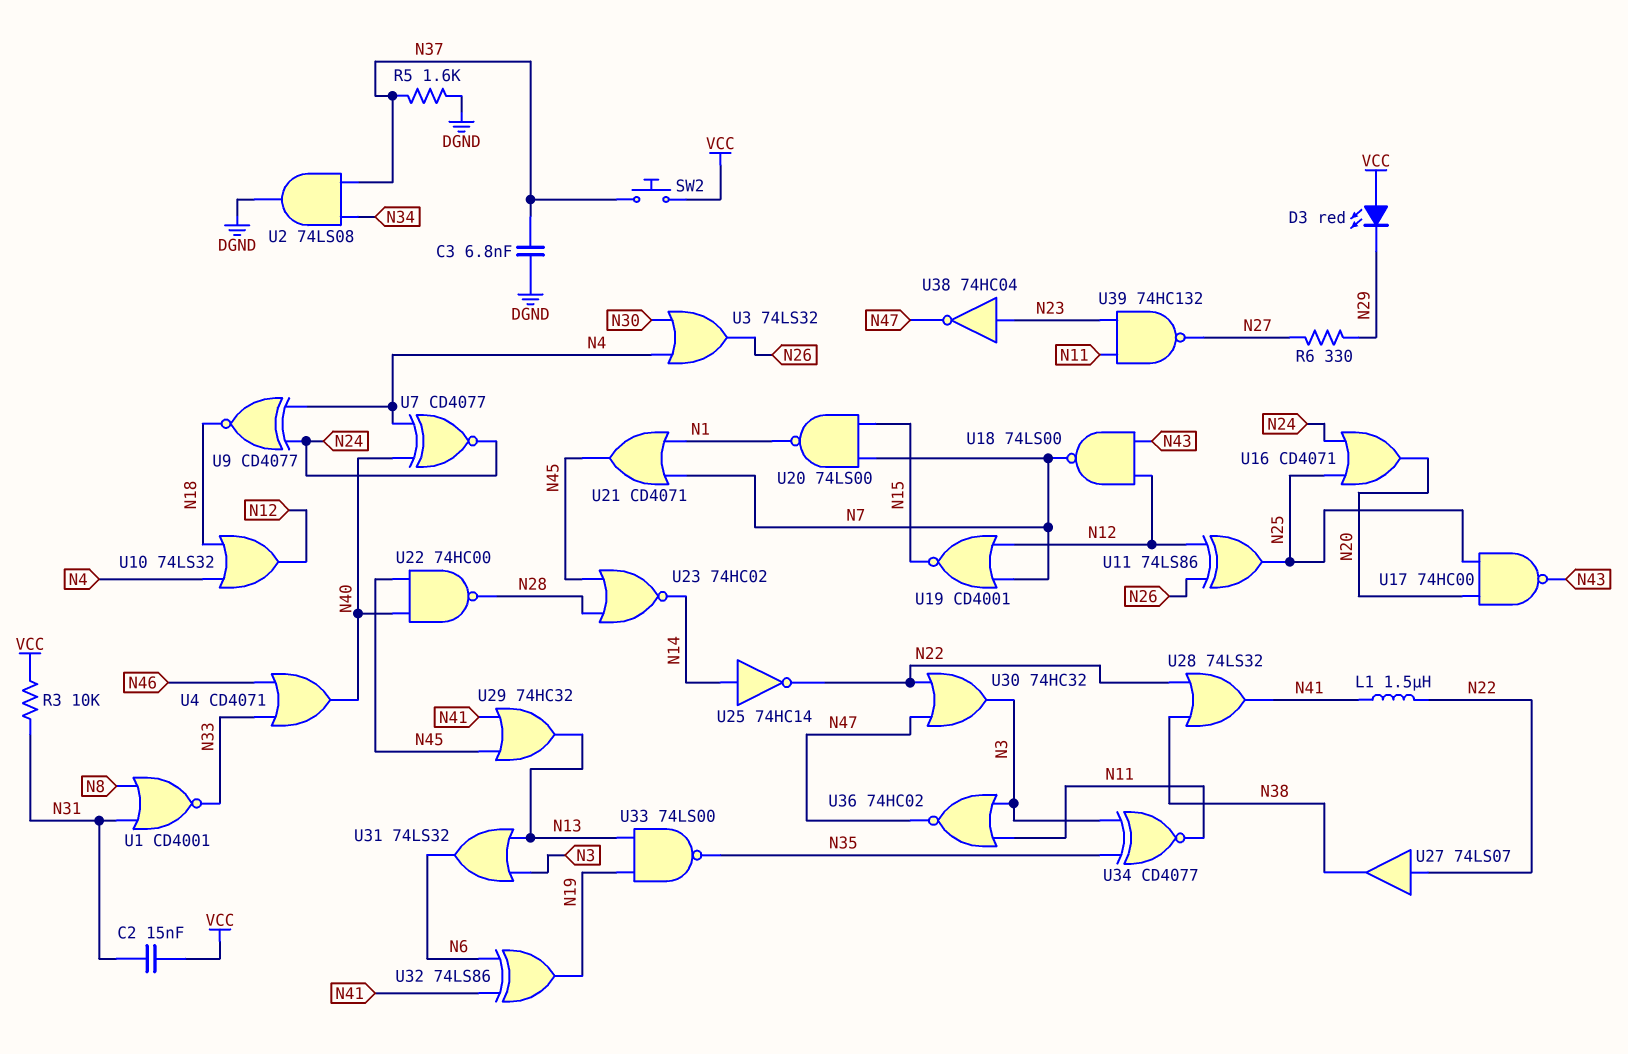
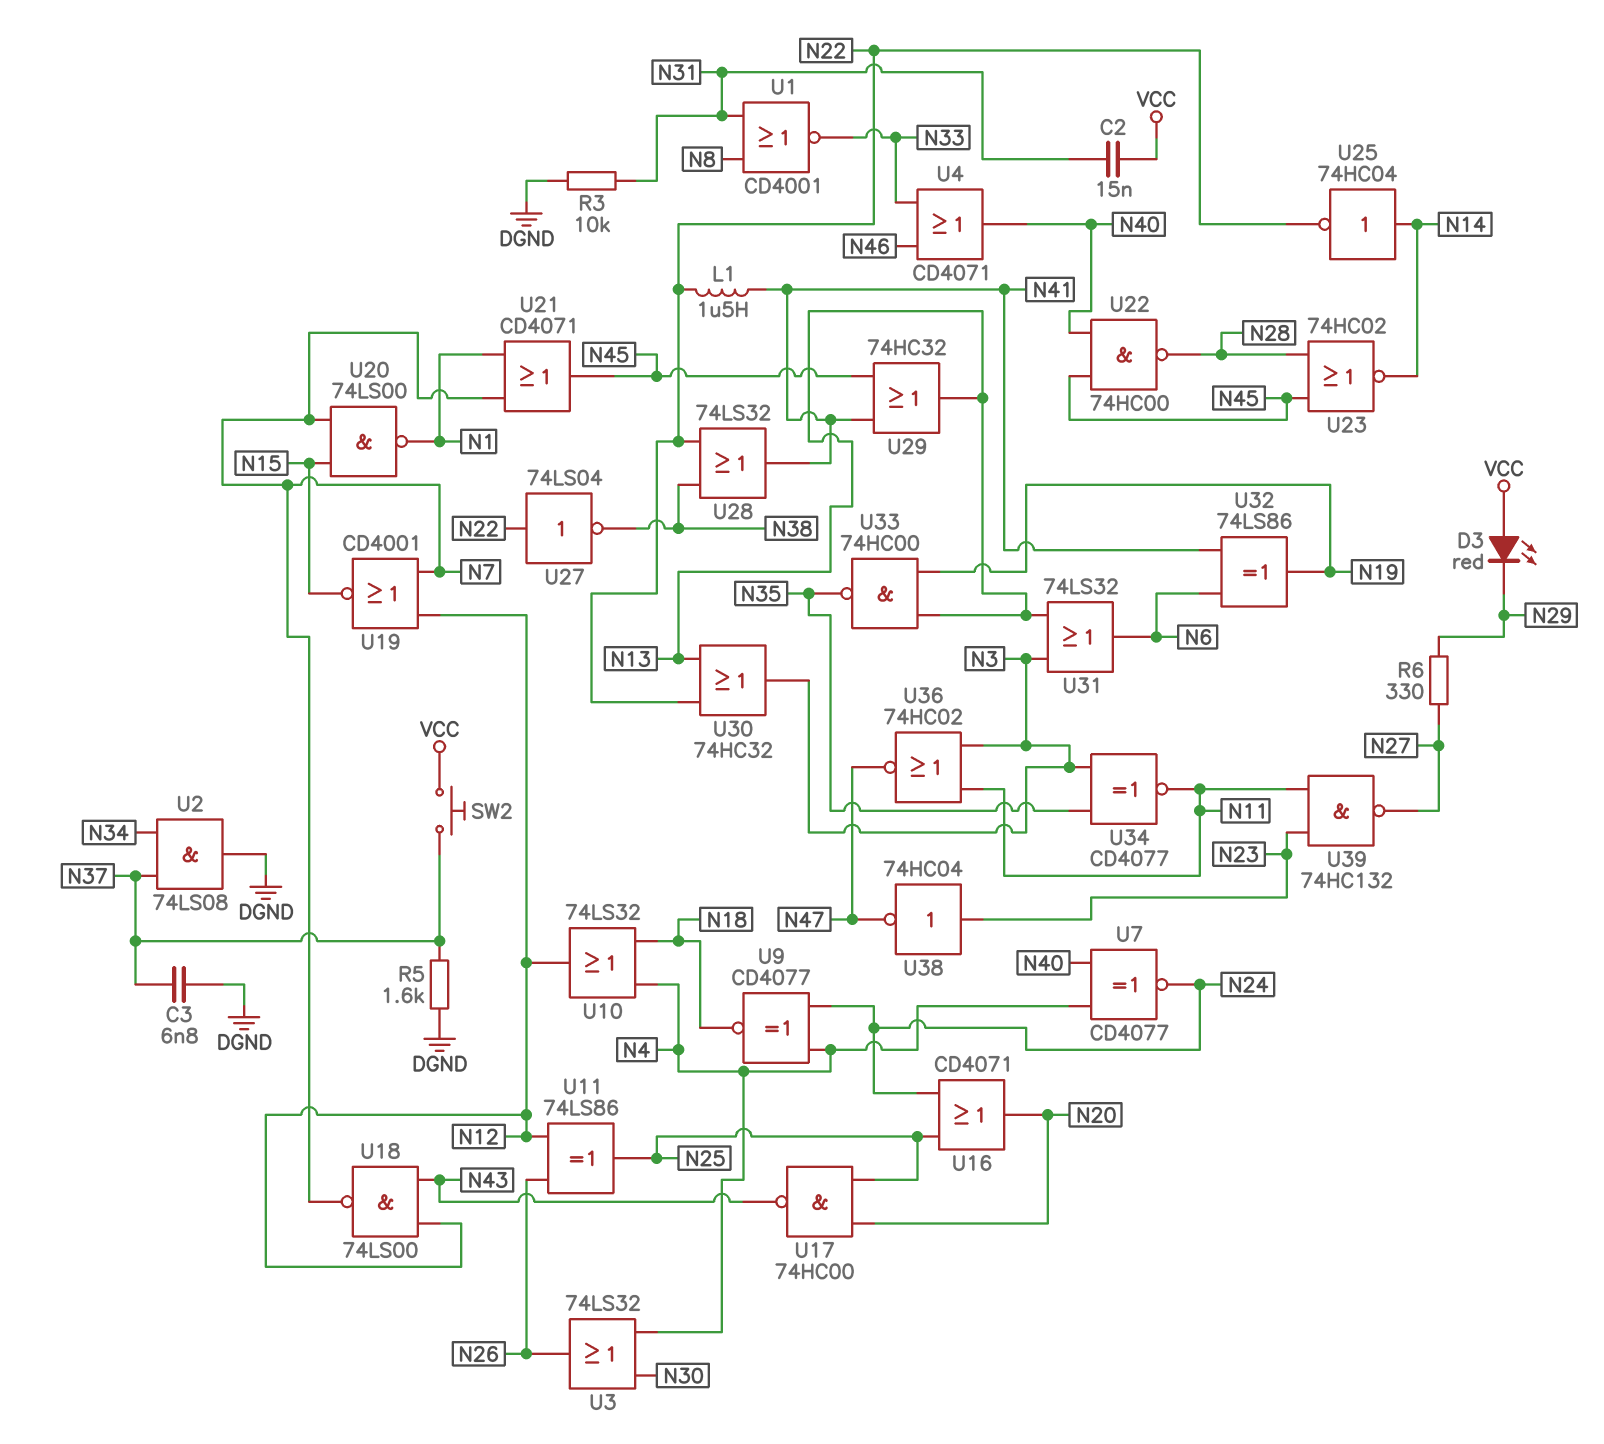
R3: 10k (N31, VCC) -> 10k (DGND, N31)
U25: NOT 74HC14 (in N14, out N22) -> NOT 74HC04 (in N14, out N22)
U27: buffer 74LS07 (in N22, out N38) -> NOT 74LS04 (in N22, out N38)
U30: OR 74HC32 (in N22, in N47, out N3) -> OR 74HC32 (in N13, in N22, out N3)
U33: NAND 74LS00 (in N13, in N19, out N35) -> NAND 74HC00 (in N13, in N19, out N35)

